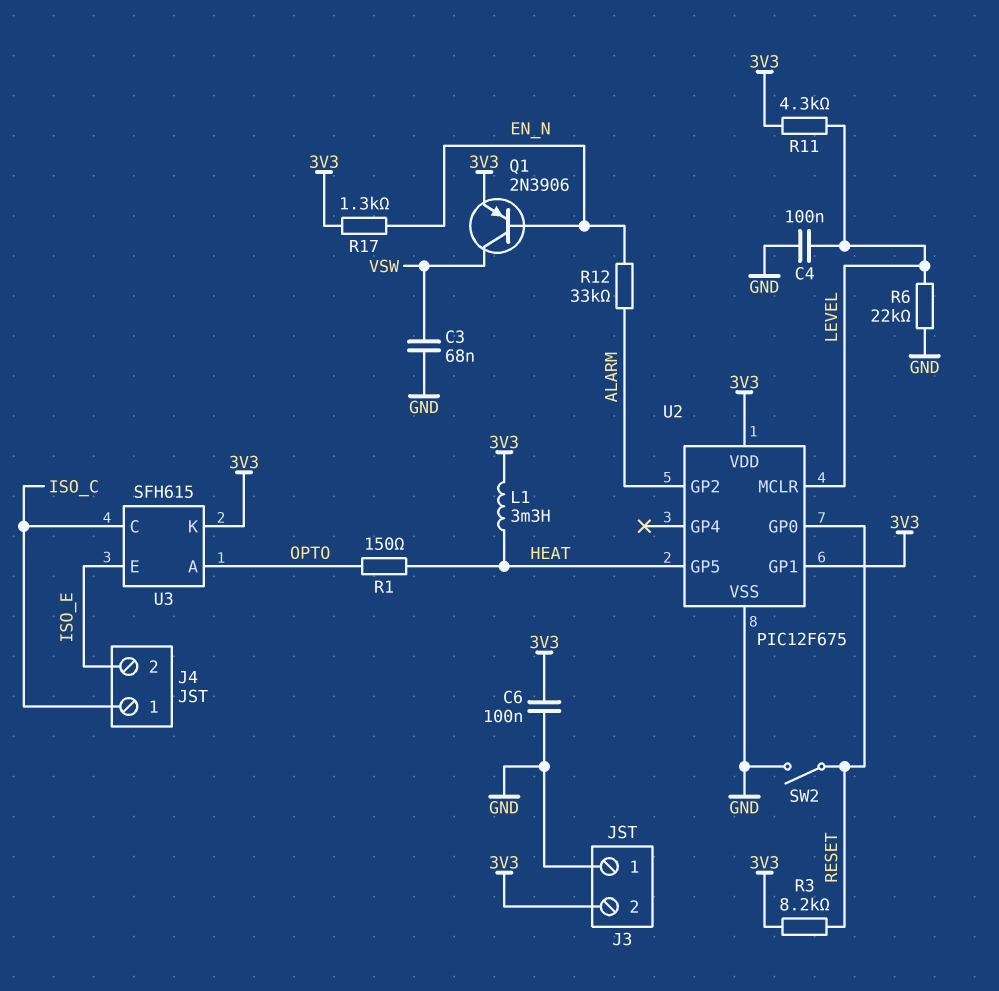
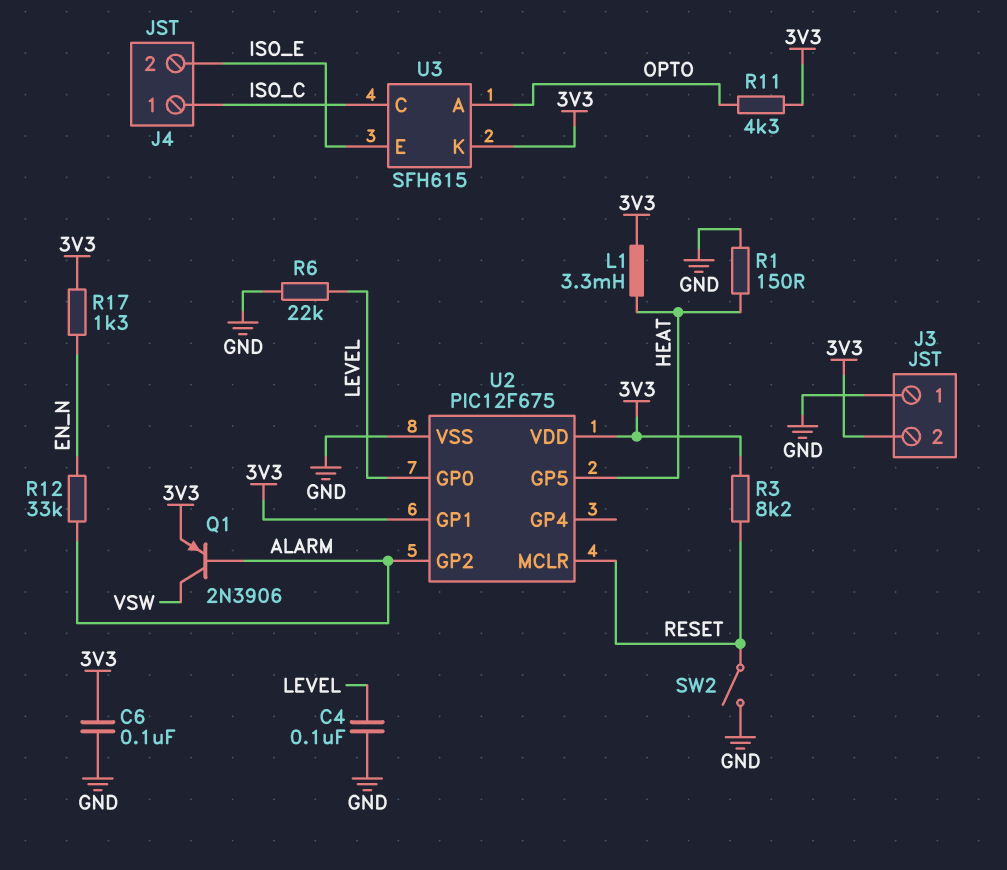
C3: 68nF (GND, VSW) -> none
Q1: PNP 2N3906 (B EN_N, C VSW, E 3V3) -> PNP 2N3906 (B ALARM, C VSW, E 3V3)
R1: 150 (HEAT, OPTO) -> 150 (GND, HEAT)
R11: 4.3k (3V3, LEVEL) -> 4.3k (3V3, OPTO)
U2 pin GP0: RESET -> LEVEL
U2 pin MCLR: LEVEL -> RESET

